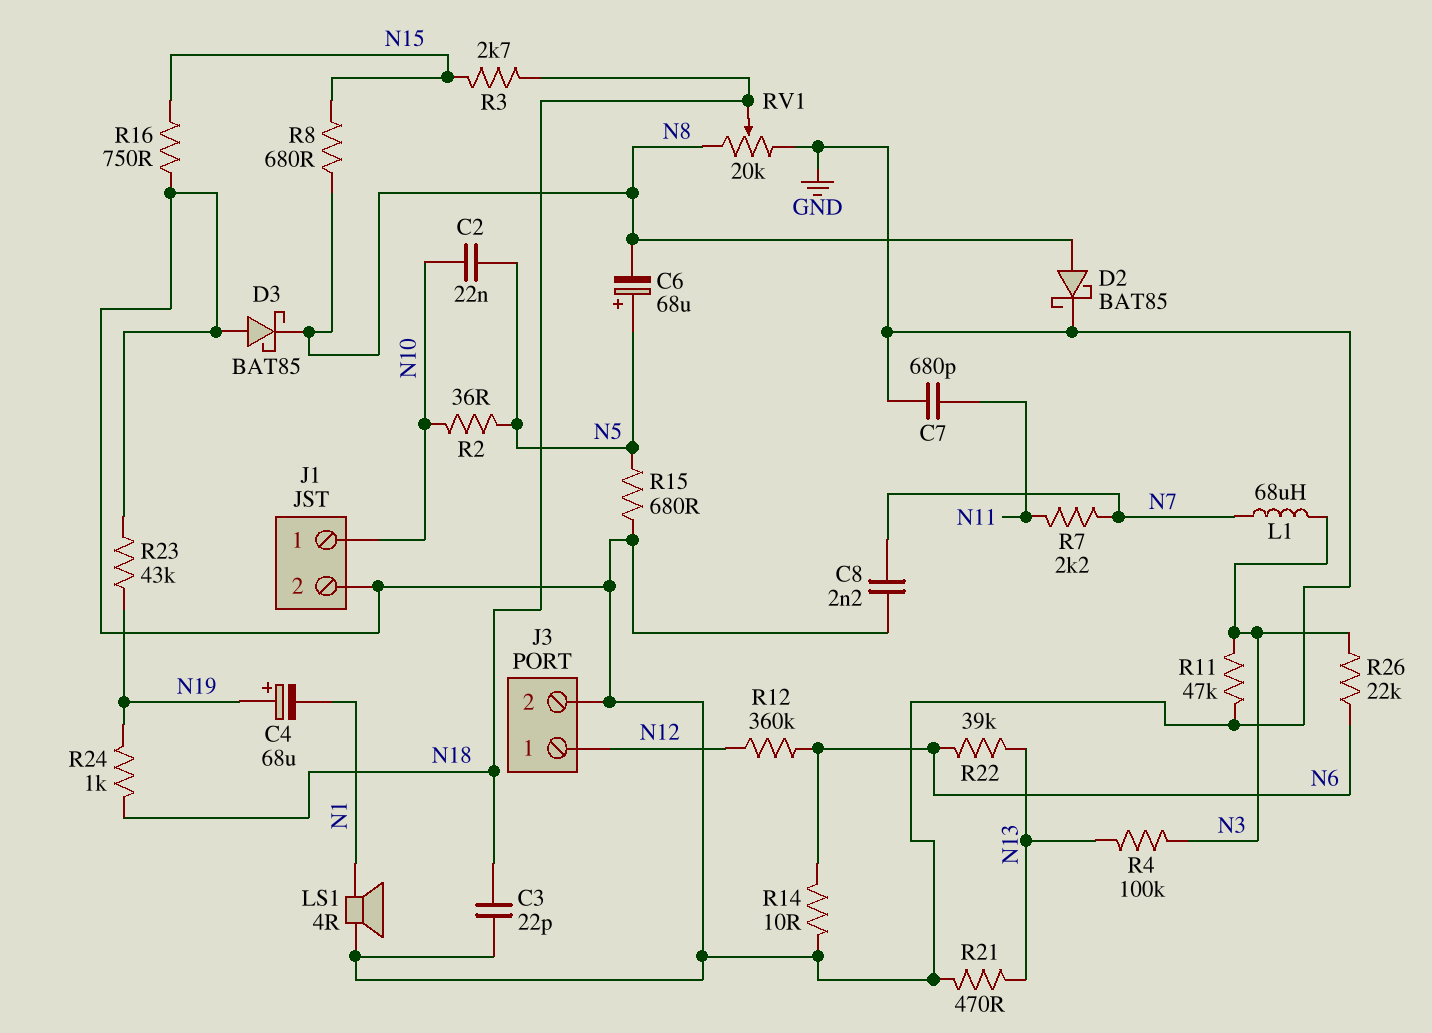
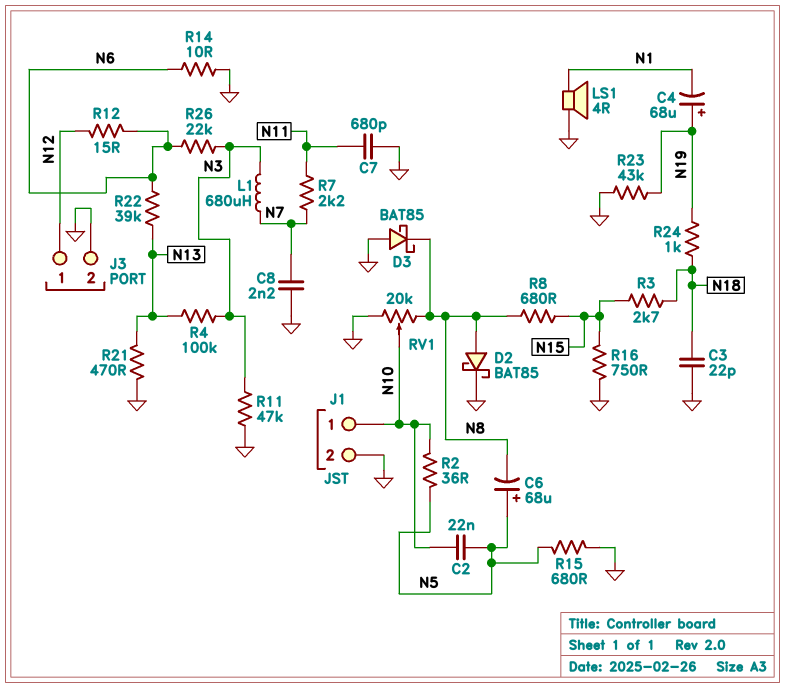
L1: 68uH (N3, N7) -> 680uH (N3, N7)
R12: 360k (N6, N12) -> 15 (N6, N12)
RV1: 20k (GND, N8, wiper N18) -> 20k (GND, N8, wiper N10)

